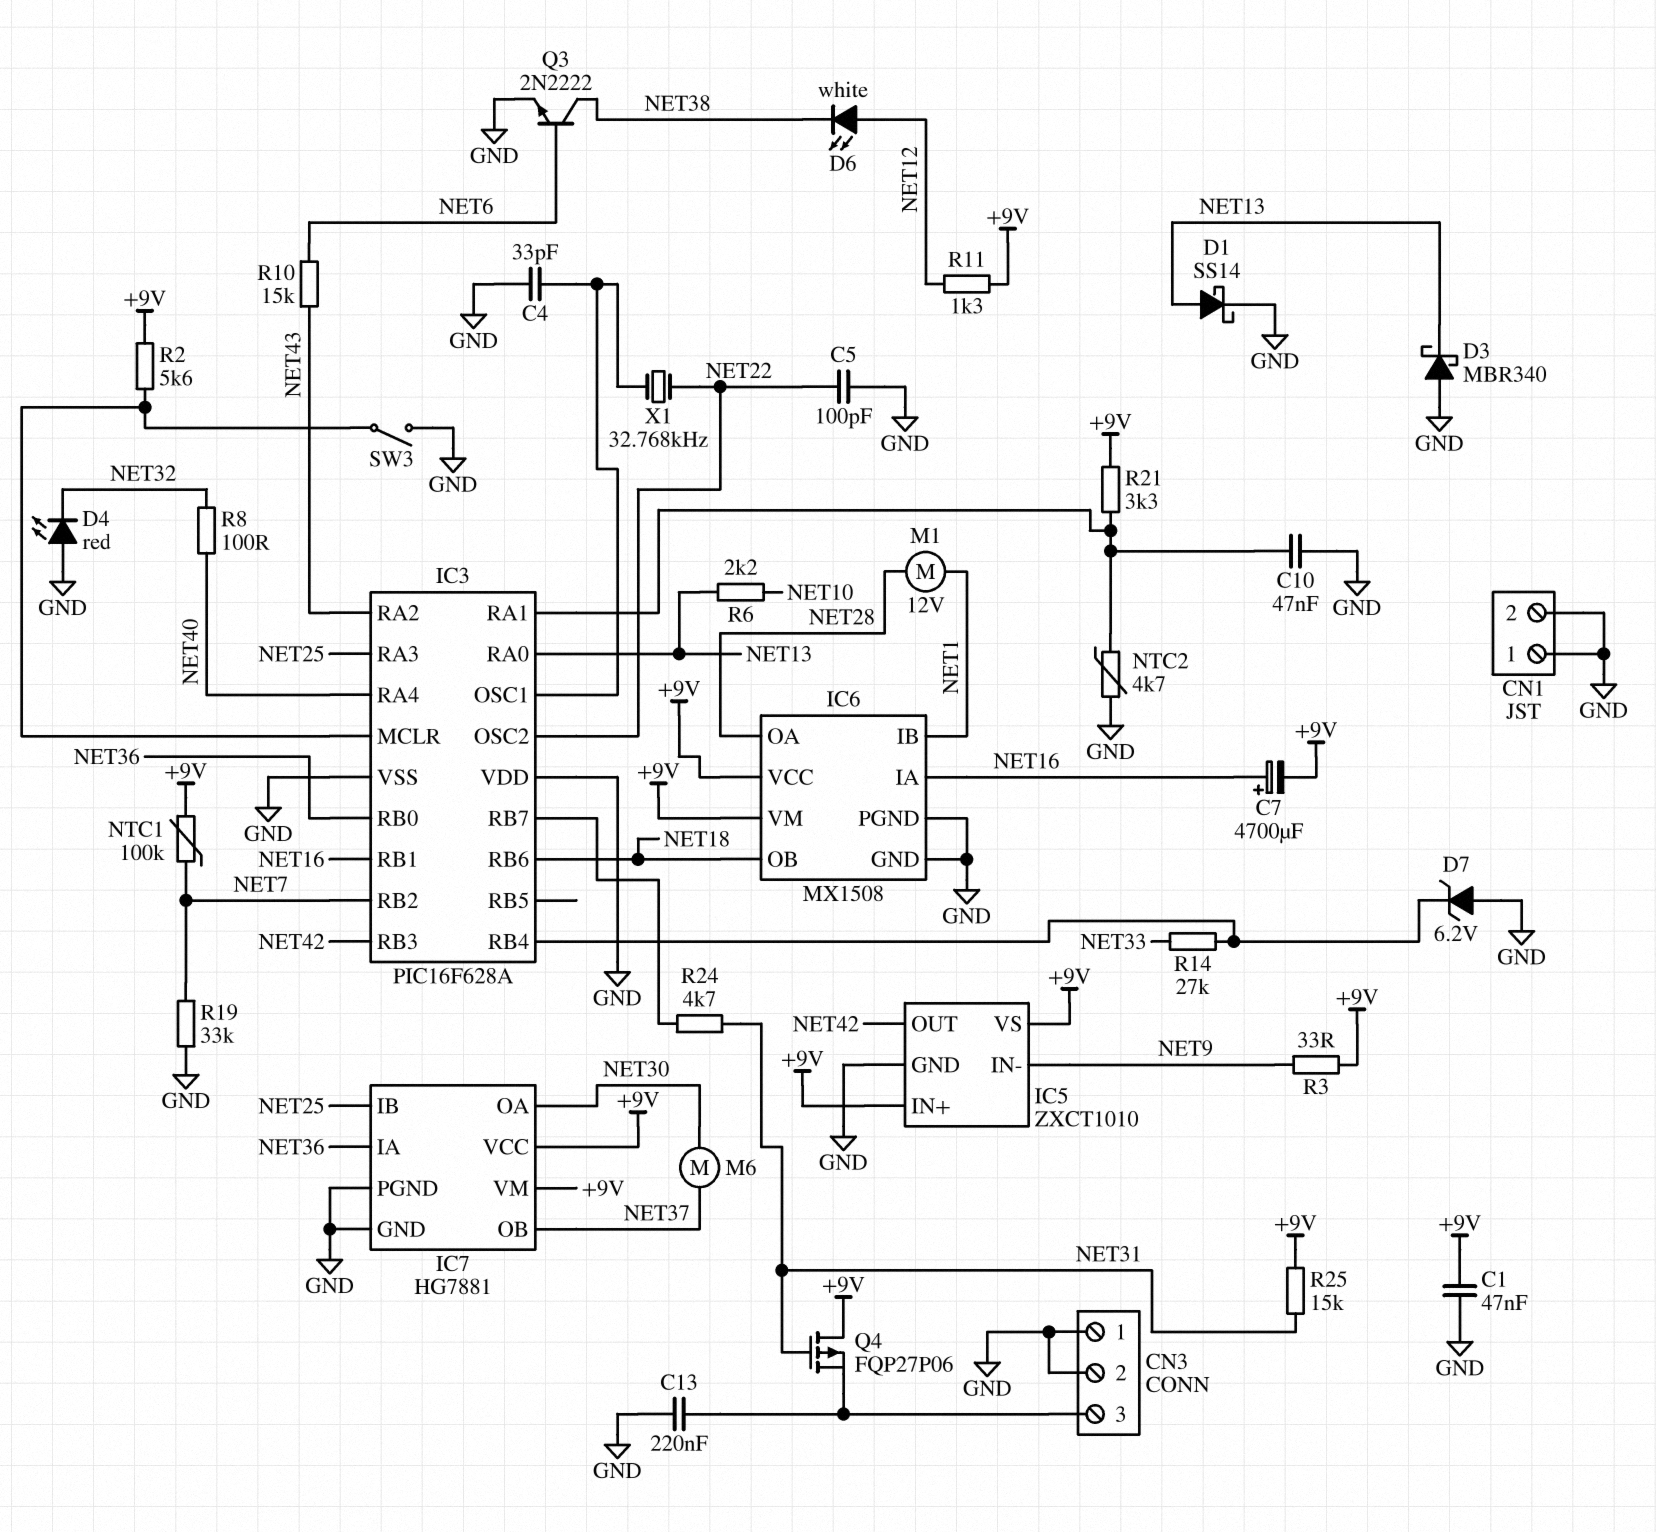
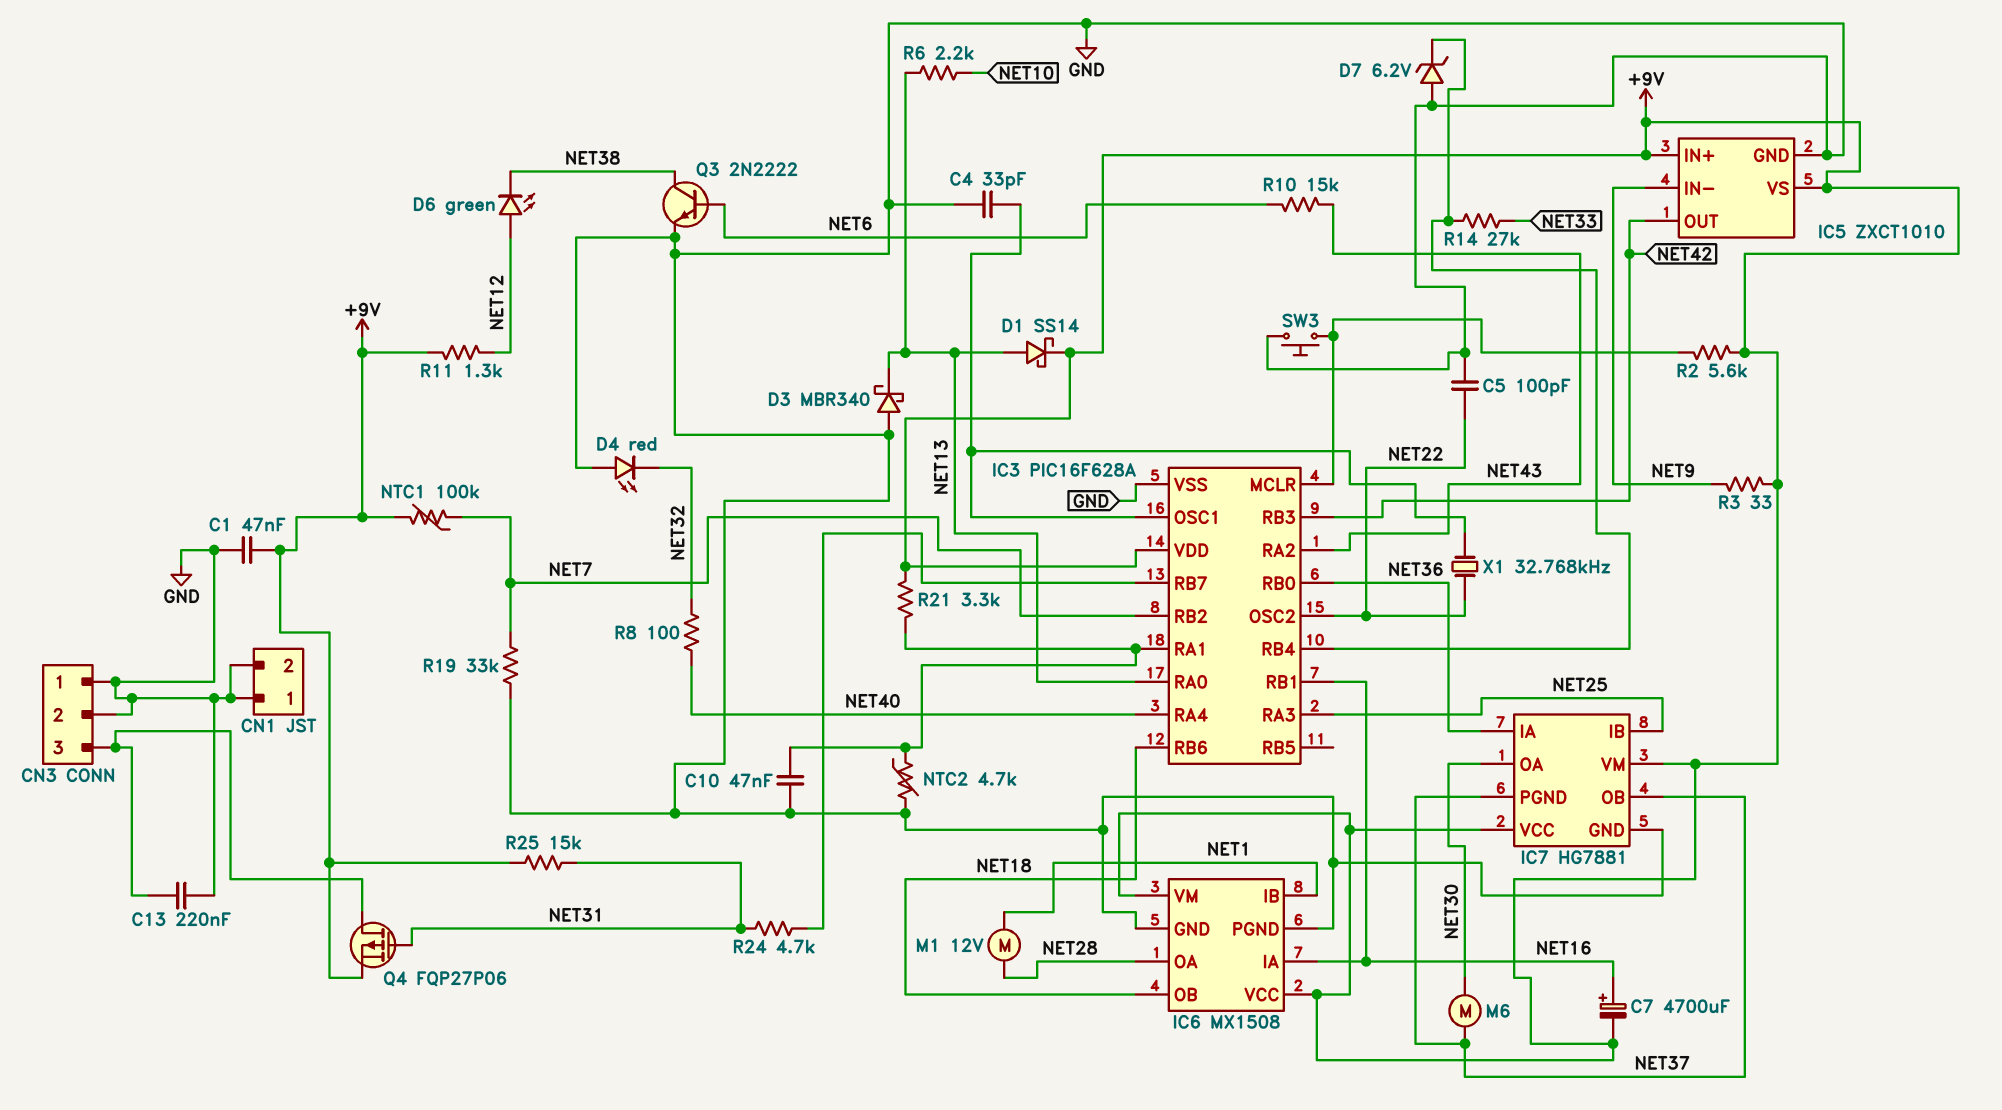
D1: schottky SS14 (A NET13, K GND) -> schottky SS14 (A NET13, K +9V)
D6: LED white (A NET12, K NET38) -> LED green (A NET12, K NET38)
IC3 pin VDD: GND -> +9V
IC7 pin PGND: GND -> NET37
Q4: PMOS FQP27P06 (G NET31, D +9V, S CN3/3) -> PMOS FQP27P06 (G NET31, D CN3/3, S +9V)
SW3: switch (GND, IC3/MCLR) -> button (GND, IC3/MCLR)

